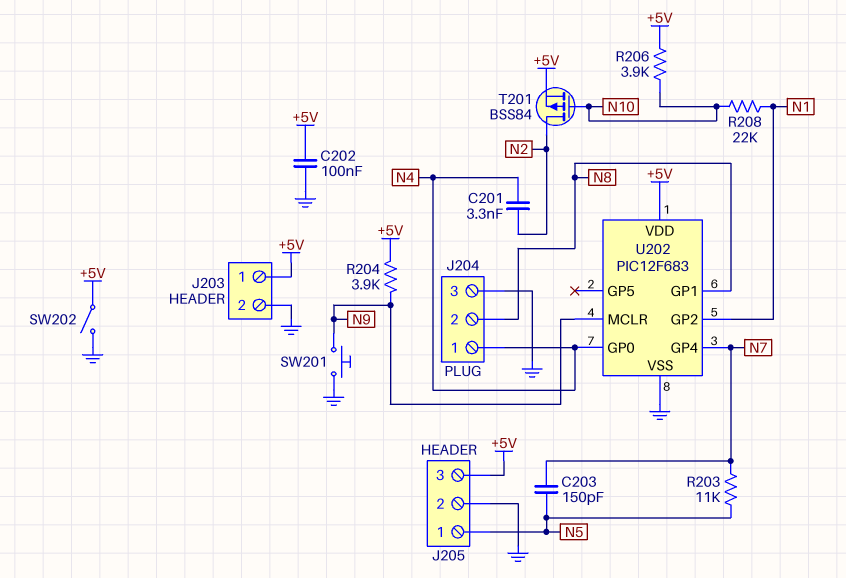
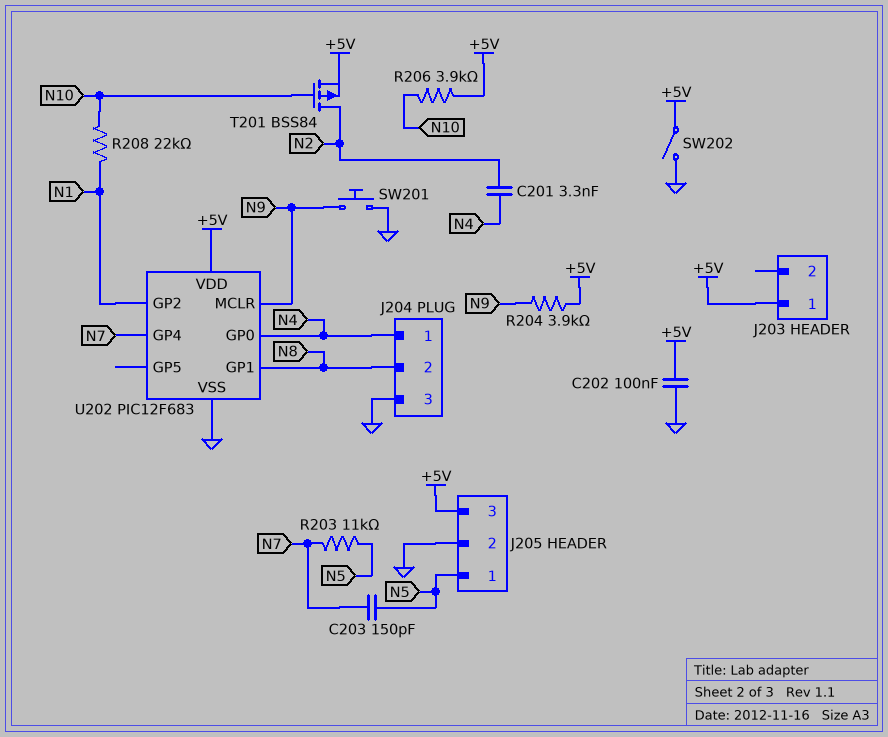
J203 pin 2: GND -> none

